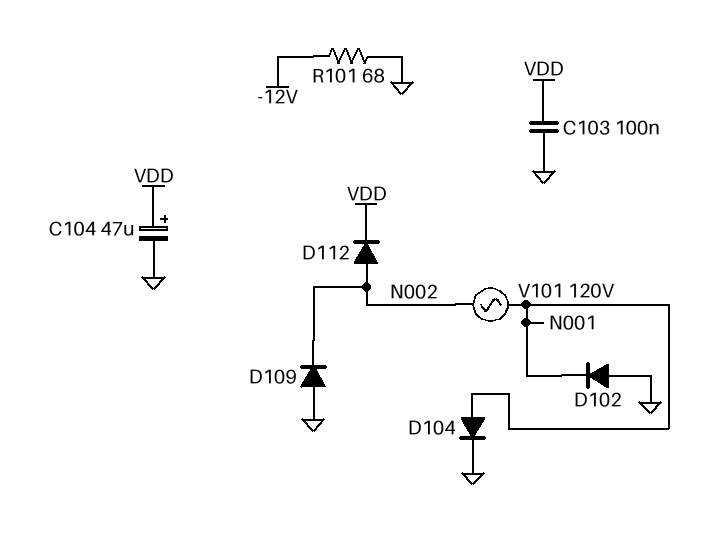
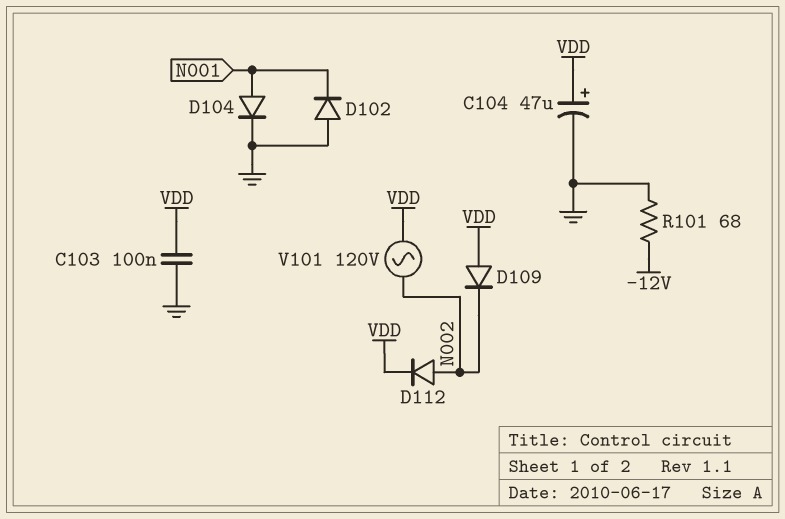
D109: diode (A GND, K N002) -> diode (A VDD, K N002)
V101: AC 120V (N001, N002) -> AC 120V (N002, VDD)

